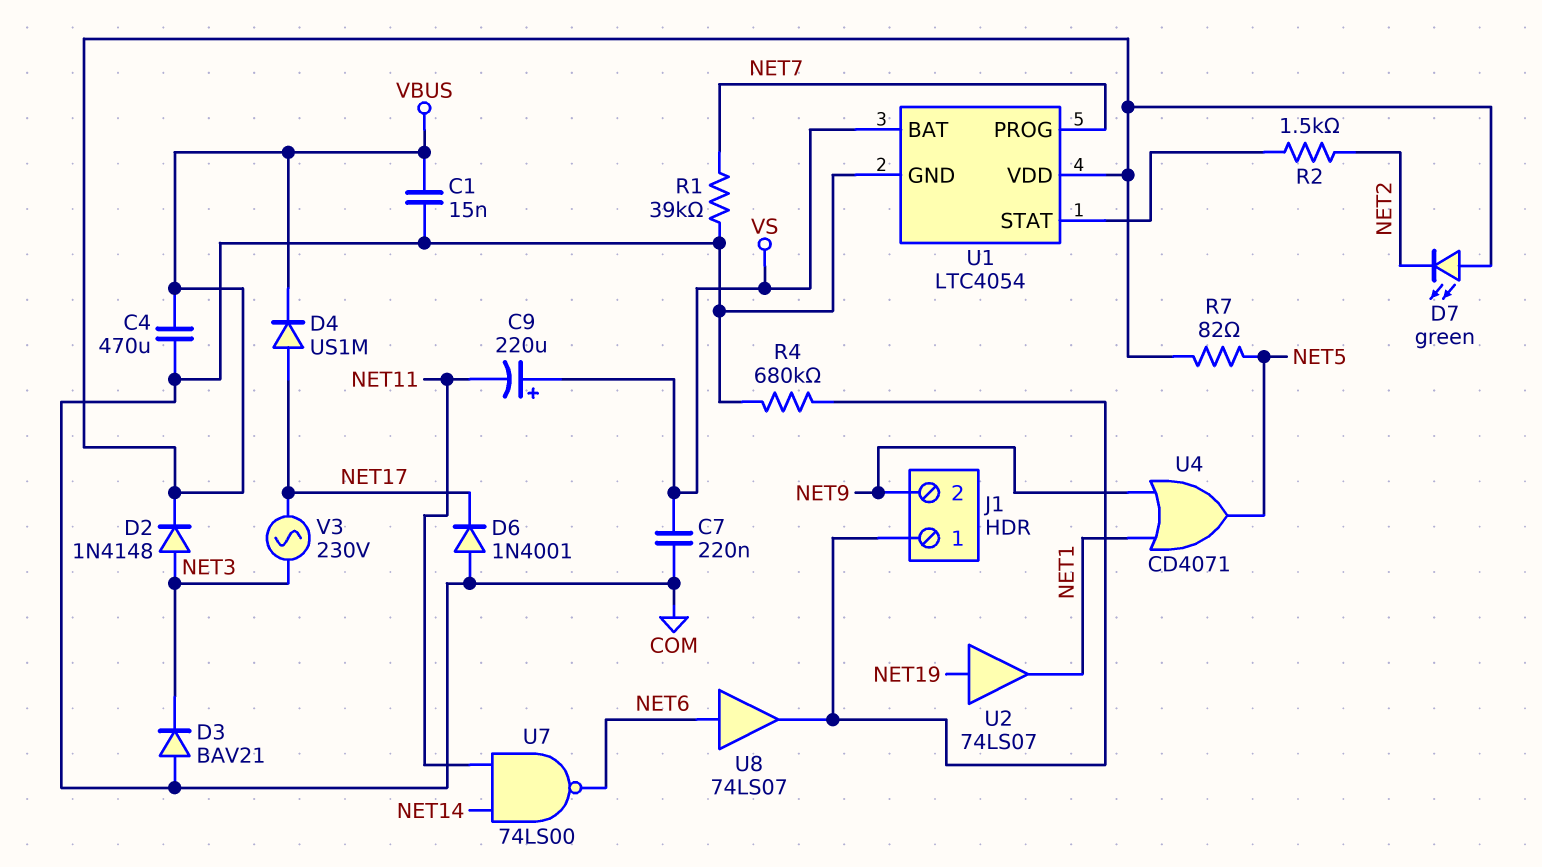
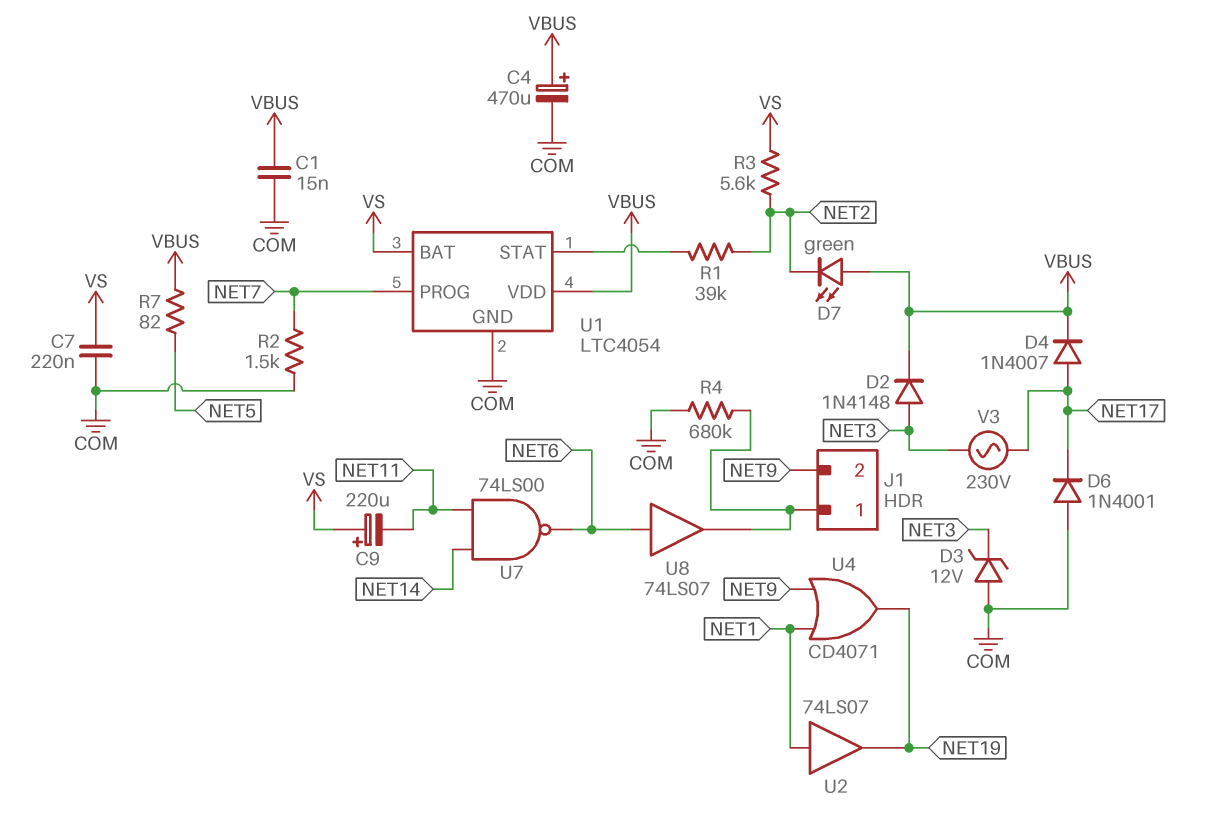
C4: 470uF (COM, VBUS) -> 470uF (plus VBUS, minus COM)
D3: diode BAV21 (A COM, K NET3) -> zener 12V (A COM, K NET3)
D4: diode US1M (A NET17, K VBUS) -> diode 1N4007 (A NET17, K VBUS)
R1: 39k (COM, NET7) -> 39k (NET2, U1/STAT)
R2: 1.5k (NET2, U1/STAT) -> 1.5k (COM, NET7)
R3: none -> 5.6k (NET2, VS)
U2: buffer 74LS07 (in NET19, out NET1) -> buffer 74LS07 (in NET1, out NET19)
U4: OR CD4071 (in NET1, in NET9, out NET5) -> OR CD4071 (in NET1, in NET9, out NET19)

